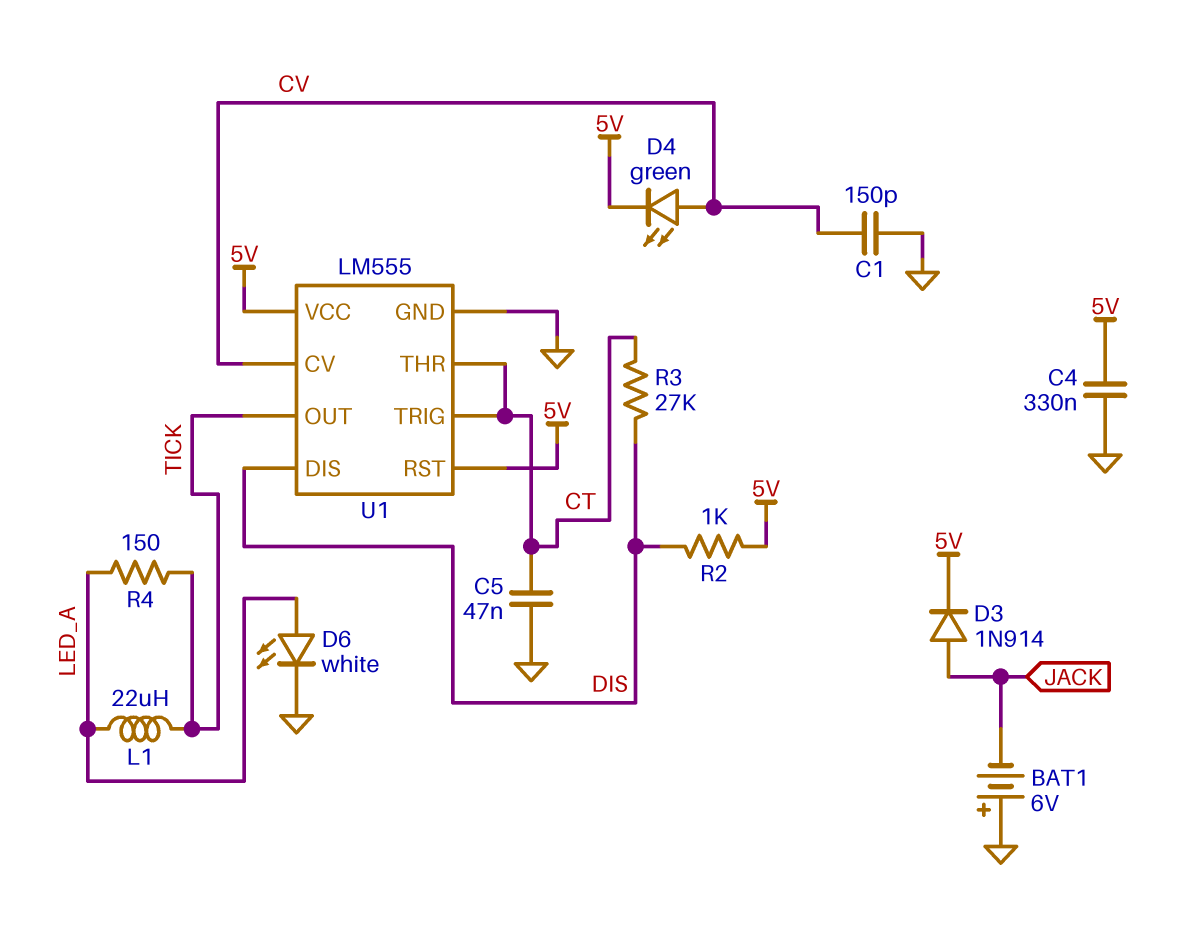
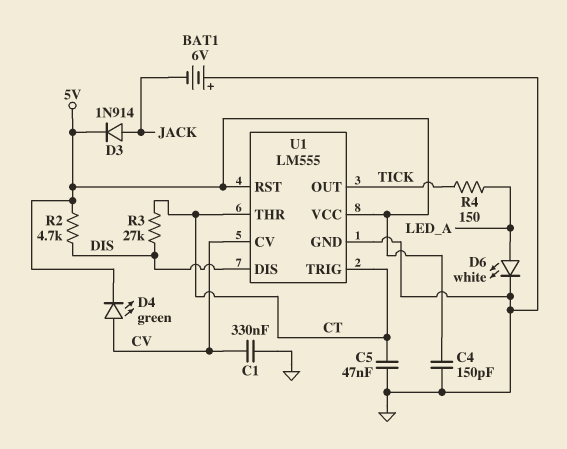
C1: 150pF (CV, GND) -> 330nF (CV, GND)
C4: 330nF (5V, GND) -> 150pF (5V, GND)
L1: 22uH (LED_A, TICK) -> none
R2: 1k (5V, DIS) -> 4.7k (5V, DIS)

